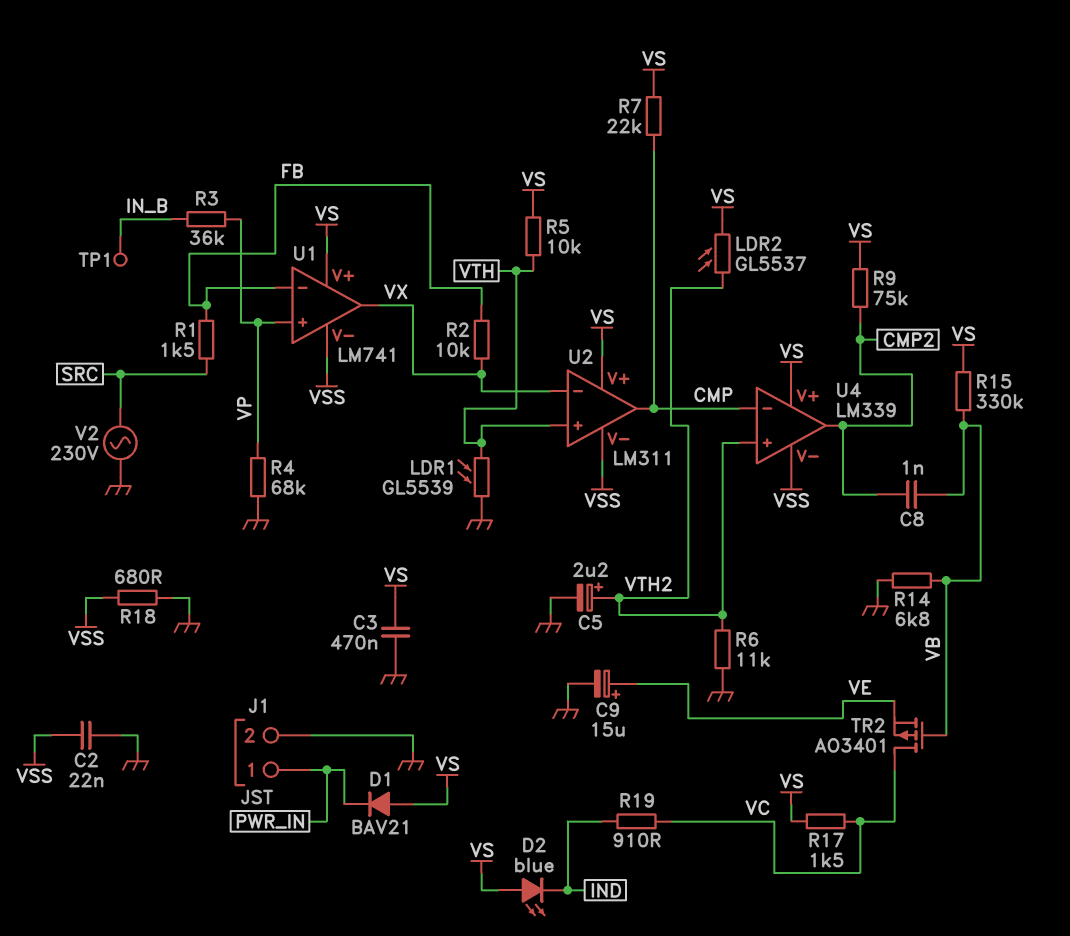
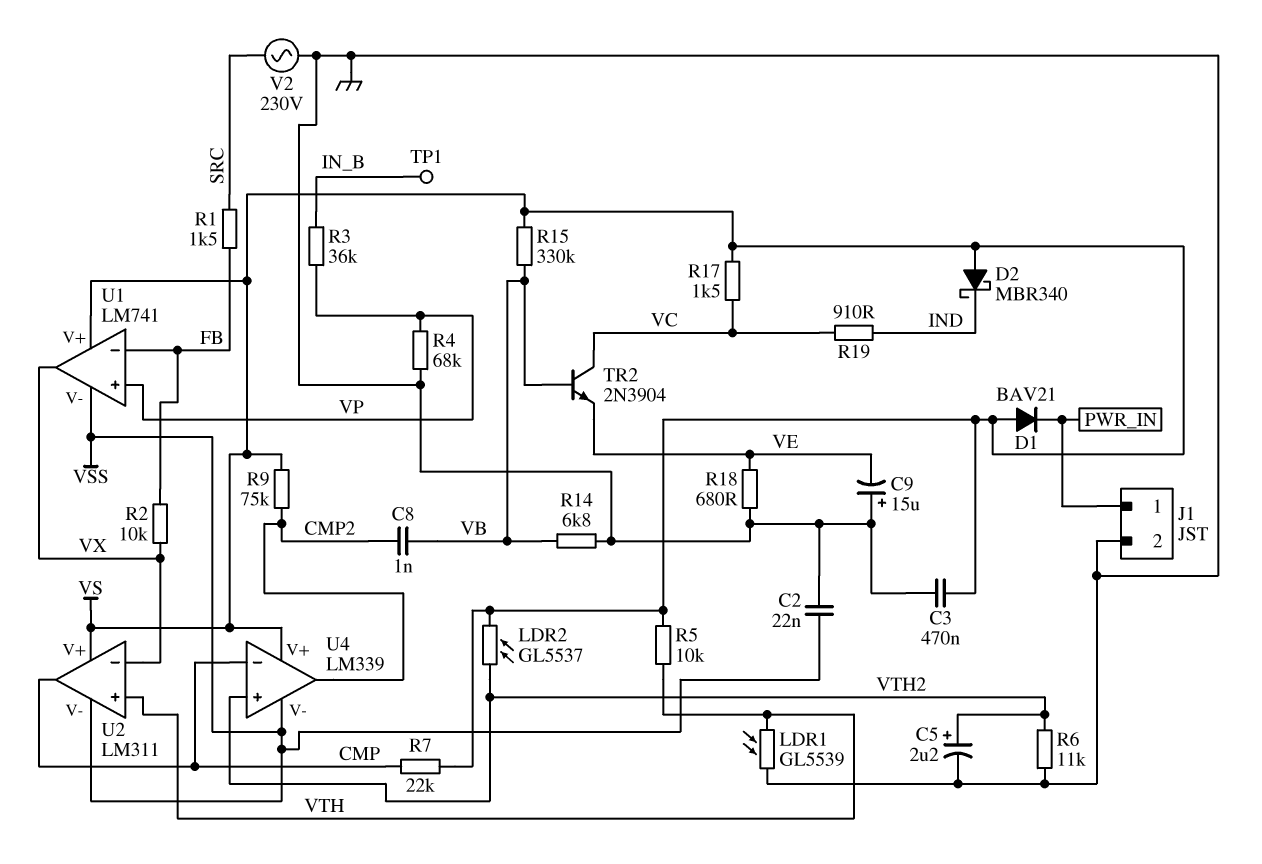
C9: 15uF (plus VE, minus GND) -> 15uF (plus GND, minus VE)
D2: LED blue (A VS, K IND) -> schottky MBR340 (A VS, K IND)
R18: 680 (GND, VSS) -> 680 (GND, VE)
TR2: PMOS AO3401 (G VB, D VC, S VE) -> NPN 2N3904 (B VB, C VC, E VE)

